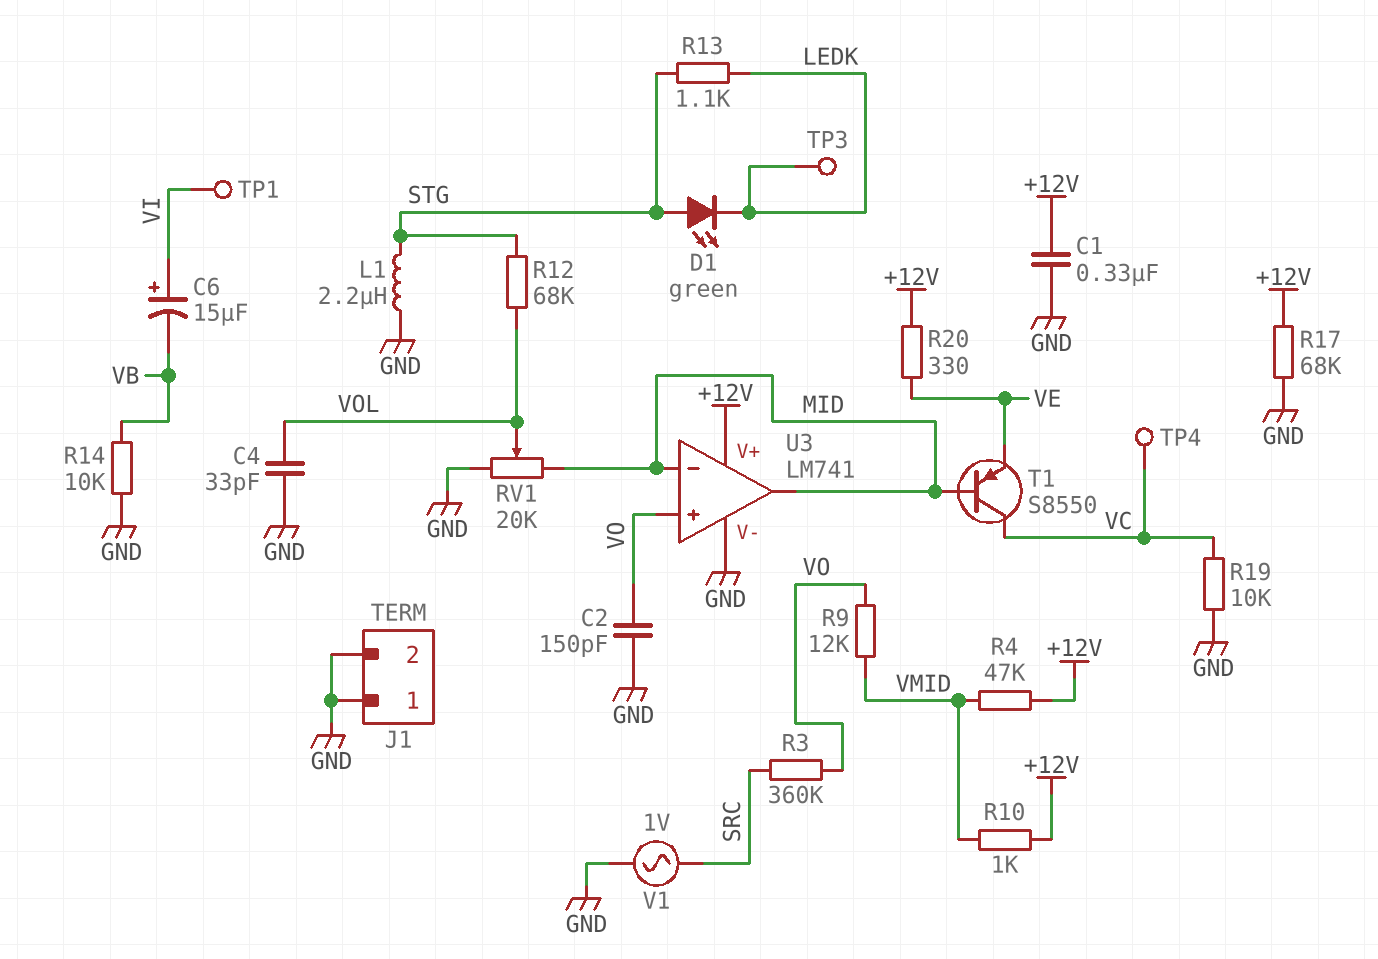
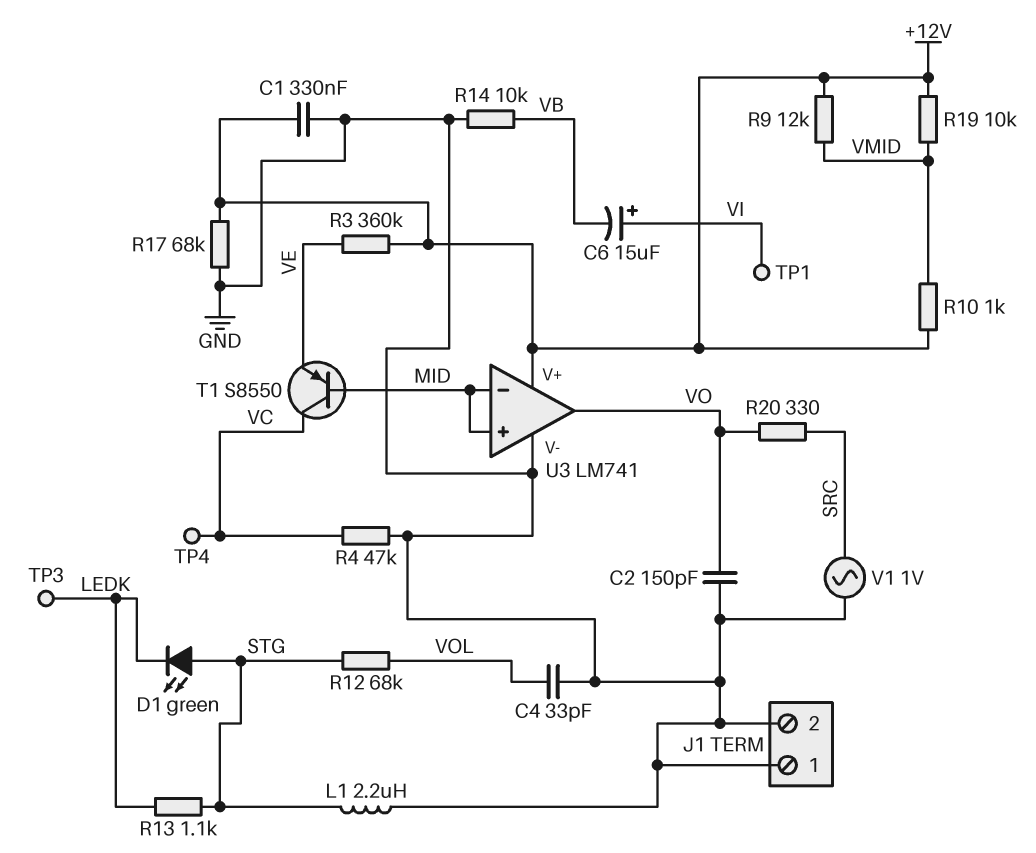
R3: 360k (SRC, VO) -> 360k (+12V, VE)
R4: 47k (+12V, VMID) -> 47k (GND, VC)
R9: 12k (VMID, VO) -> 12k (+12V, VMID)
R19: 10k (GND, VC) -> 10k (+12V, VMID)
R20: 330 (+12V, VE) -> 330 (SRC, VO)
RV1: 20k (GND, MID, wiper VOL) -> none
U3 pin in+: VO -> MID
U3 pin out: MID -> VO

